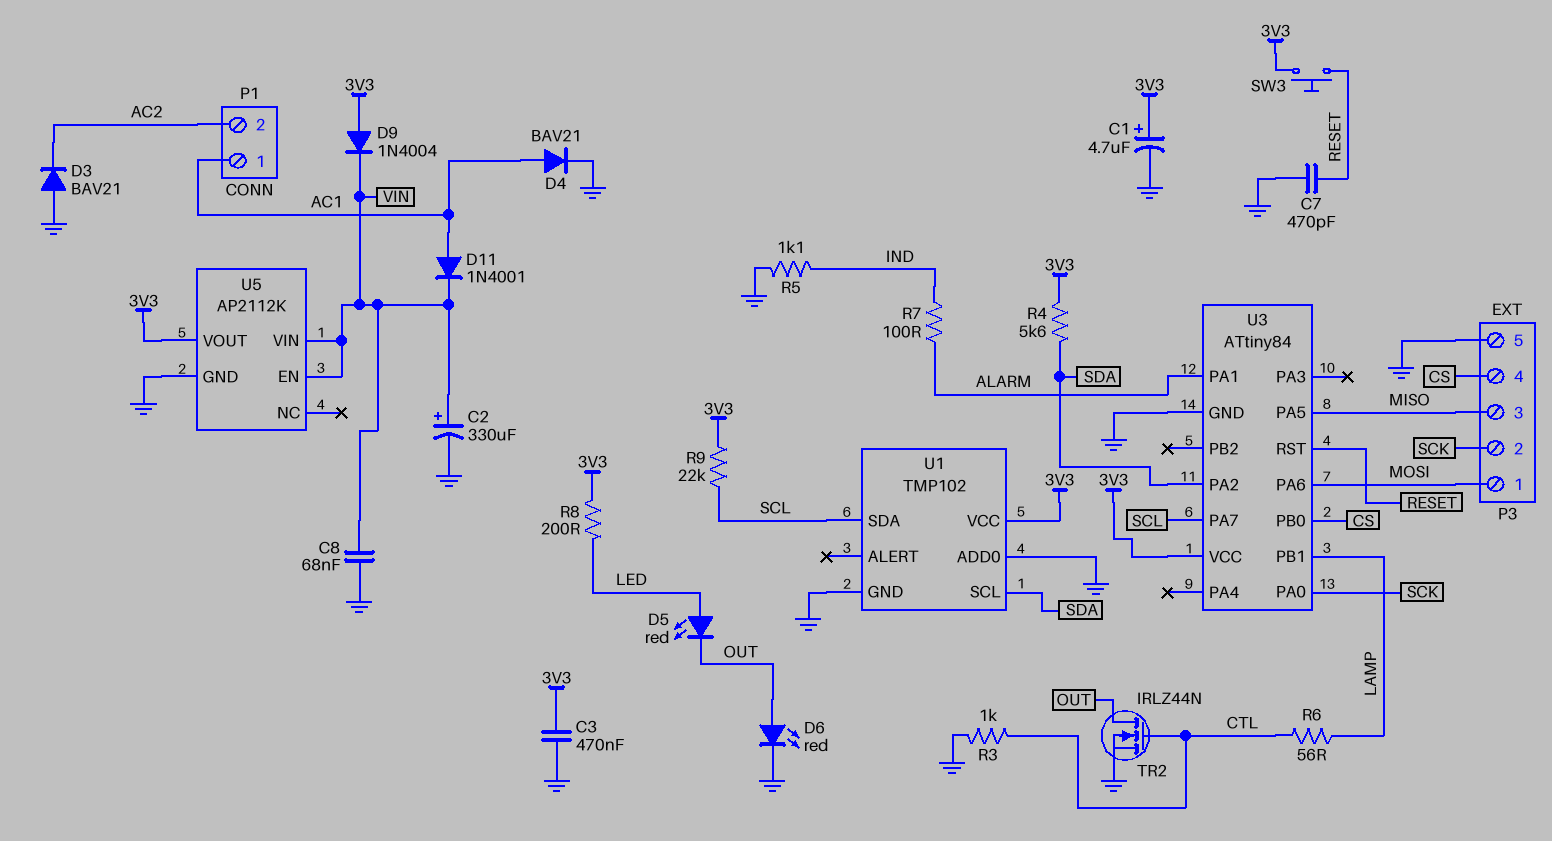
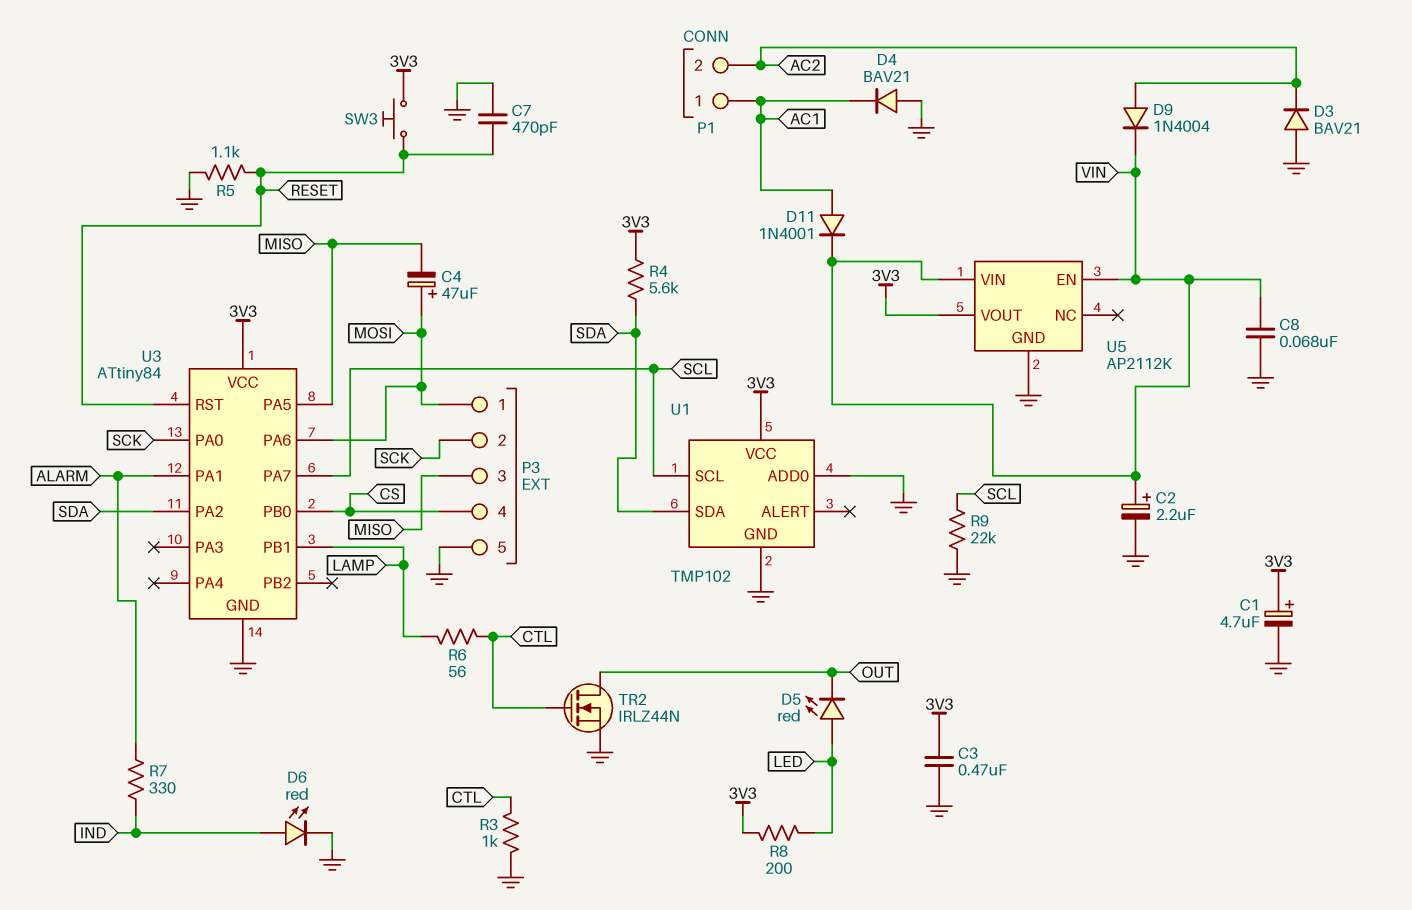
C2: 330uF (plus VIN, minus GND) -> 2.2uF (plus VIN, minus GND)
C4: none -> 47uF (plus MOSI, minus MISO)
D4: diode BAV21 (A AC1, K GND) -> diode BAV21 (A GND, K AC1)
D6: LED red (A OUT, K GND) -> LED red (A IND, K GND)
D9: diode 1N4004 (A 3V3, K VIN) -> diode 1N4004 (A AC2, K VIN)
R5: 1.1k (GND, IND) -> 1.1k (GND, RESET)
R7: 100 (ALARM, IND) -> 330 (ALARM, IND)
R9: 22k (3V3, SCL) -> 22k (GND, SCL)
U1 pin SCL: SDA -> SCL
U1 pin SDA: SCL -> SDA

